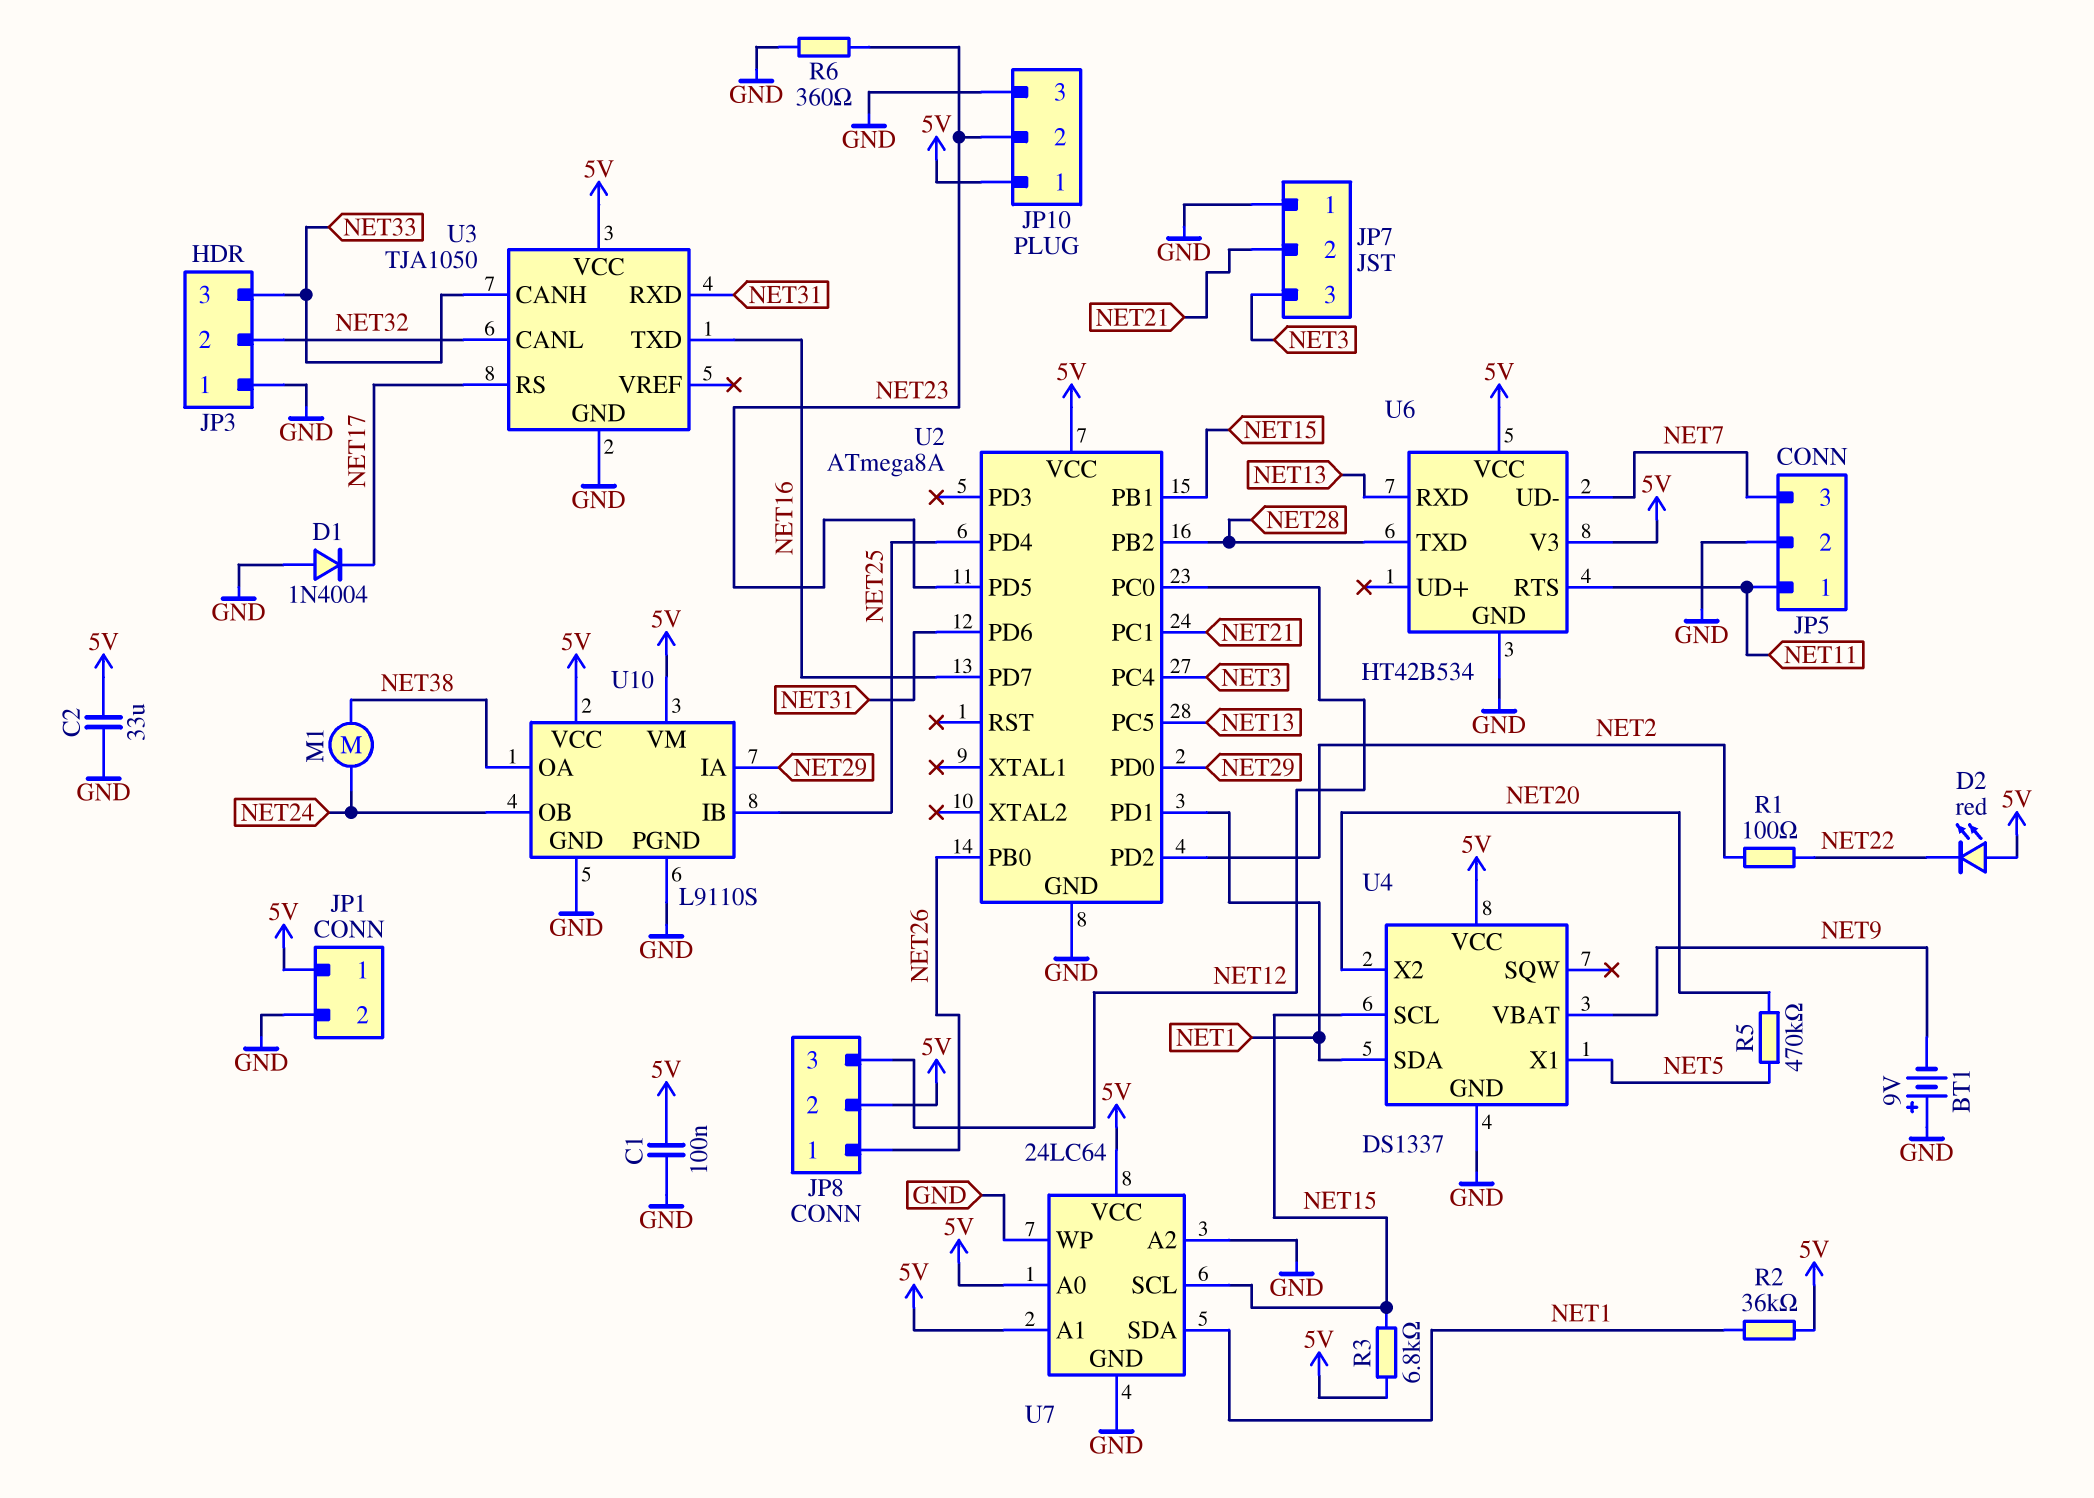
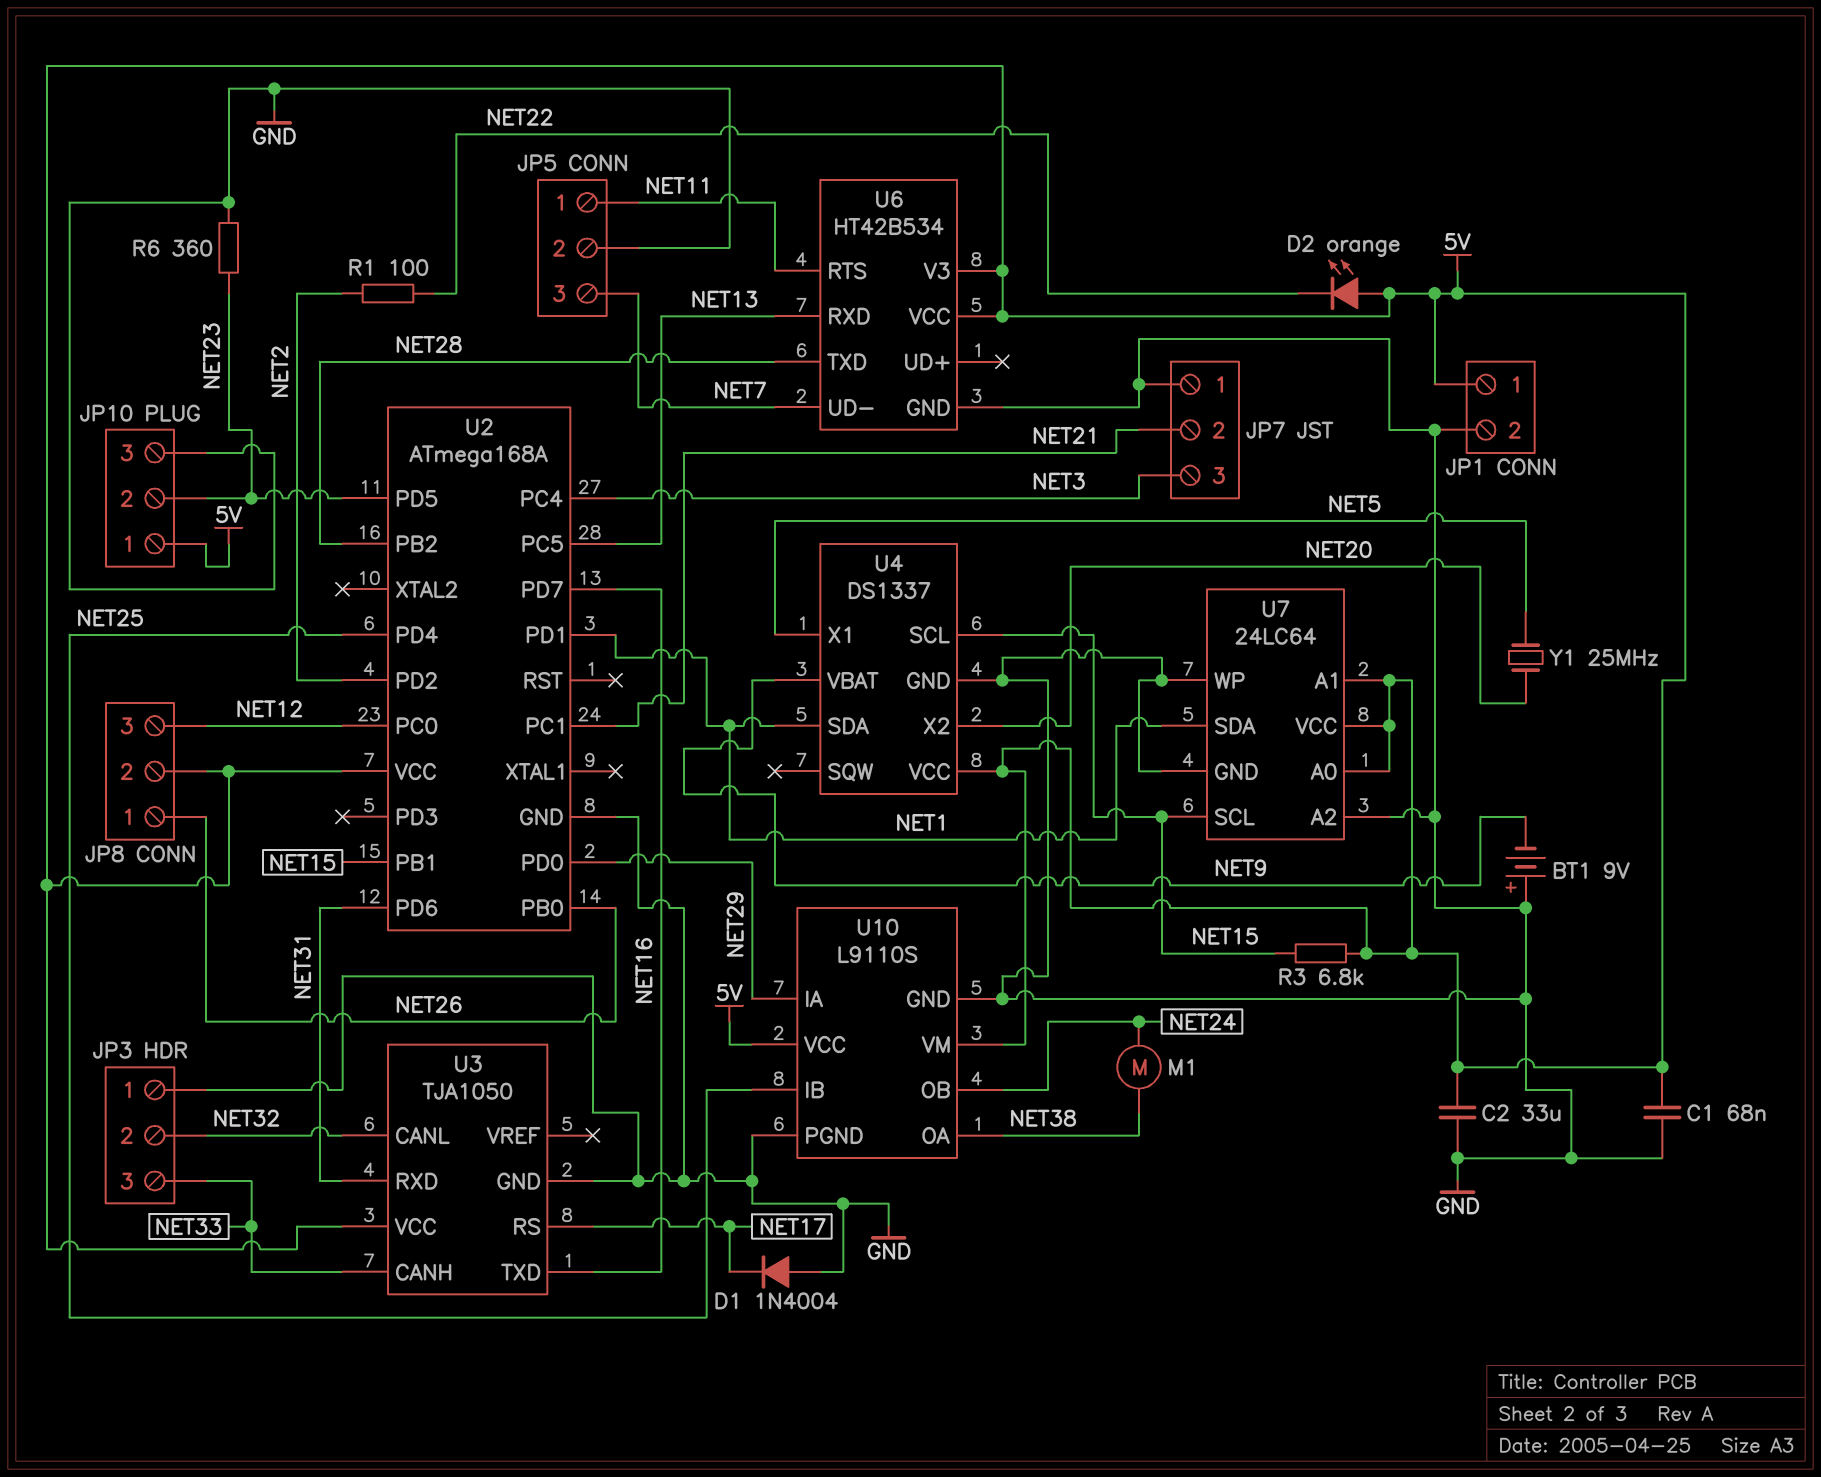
C1: 100nF (5V, GND) -> 68nF (5V, GND)
D2: LED red (A 5V, K NET22) -> LED orange (A 5V, K NET22)
R2: 36k (5V, NET1) -> none
R5: 470k (NET5, NET20) -> none
U2: ATmega8A -> ATmega168A
Y1: none -> 25MHz (NET5, NET20)

